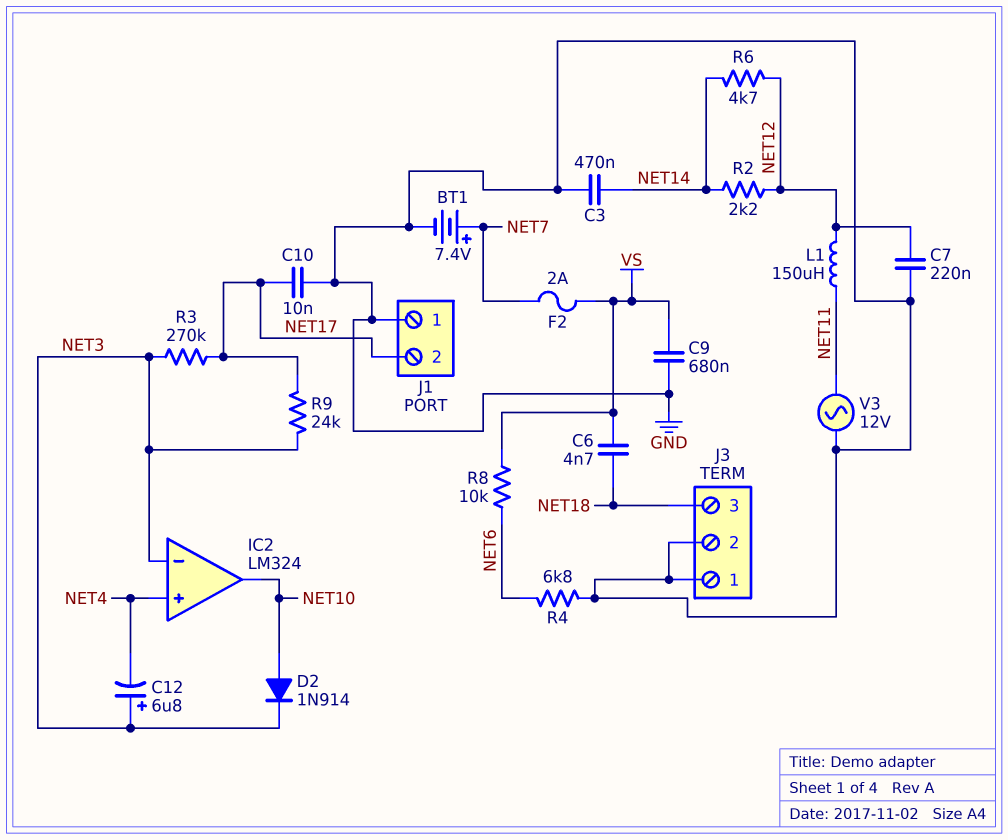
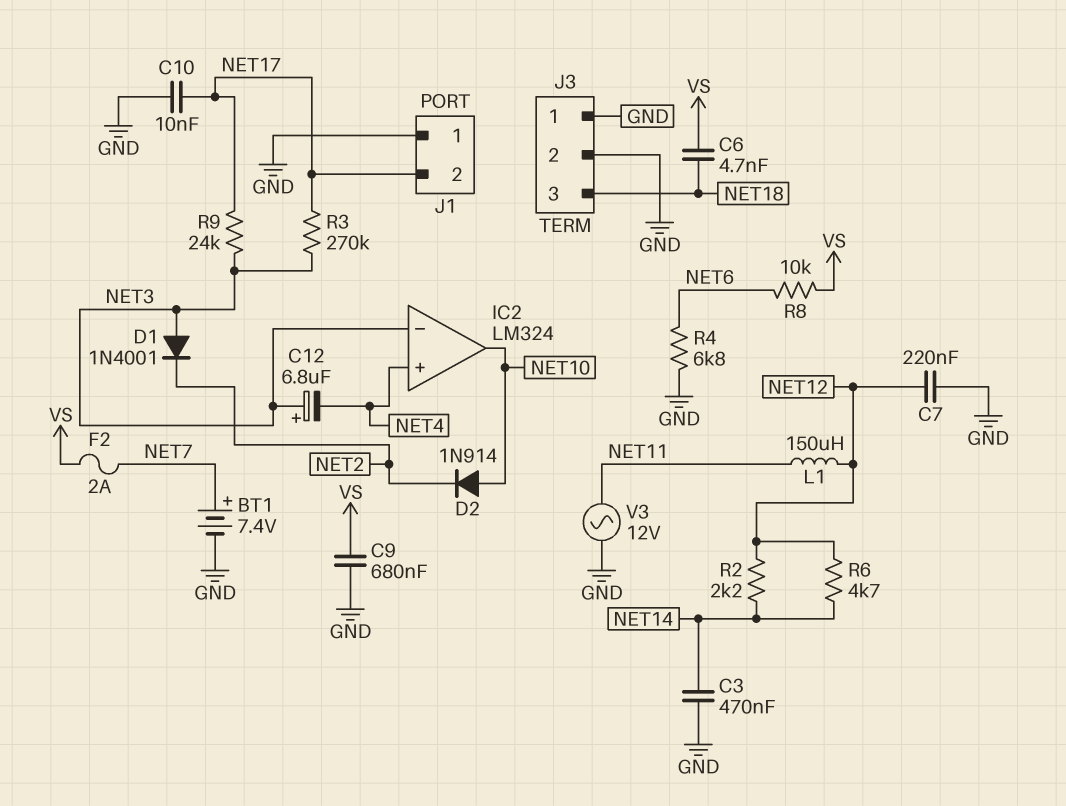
D1: none -> diode 1N4001 (A NET3, K NET2)
D2: diode 1N914 (A NET10, K NET3) -> diode 1N914 (A NET10, K NET2)

